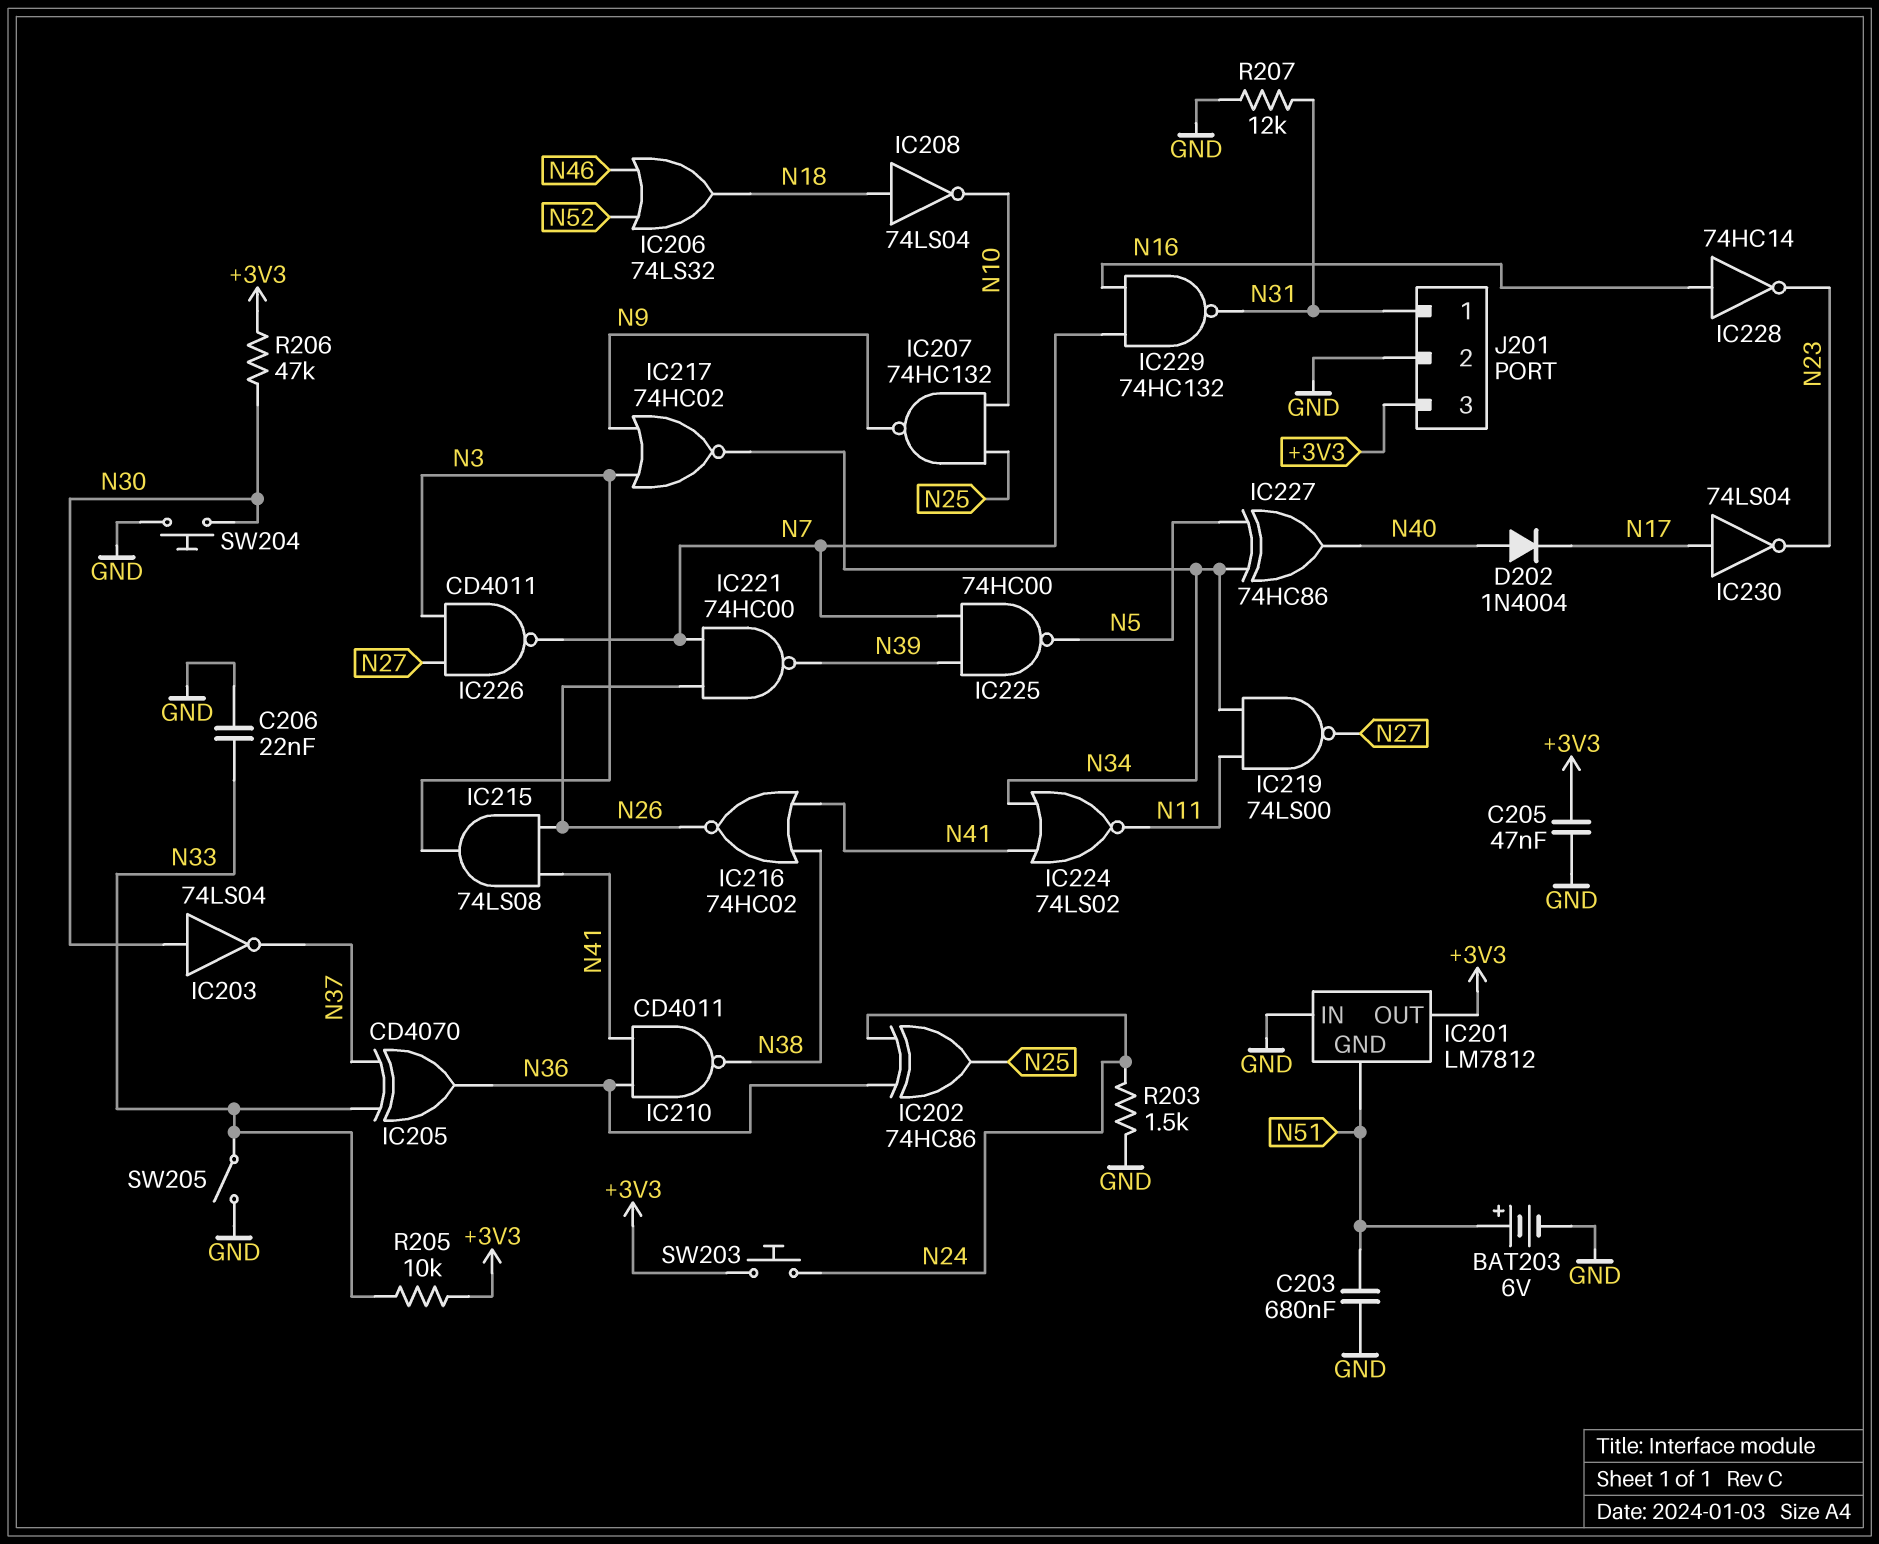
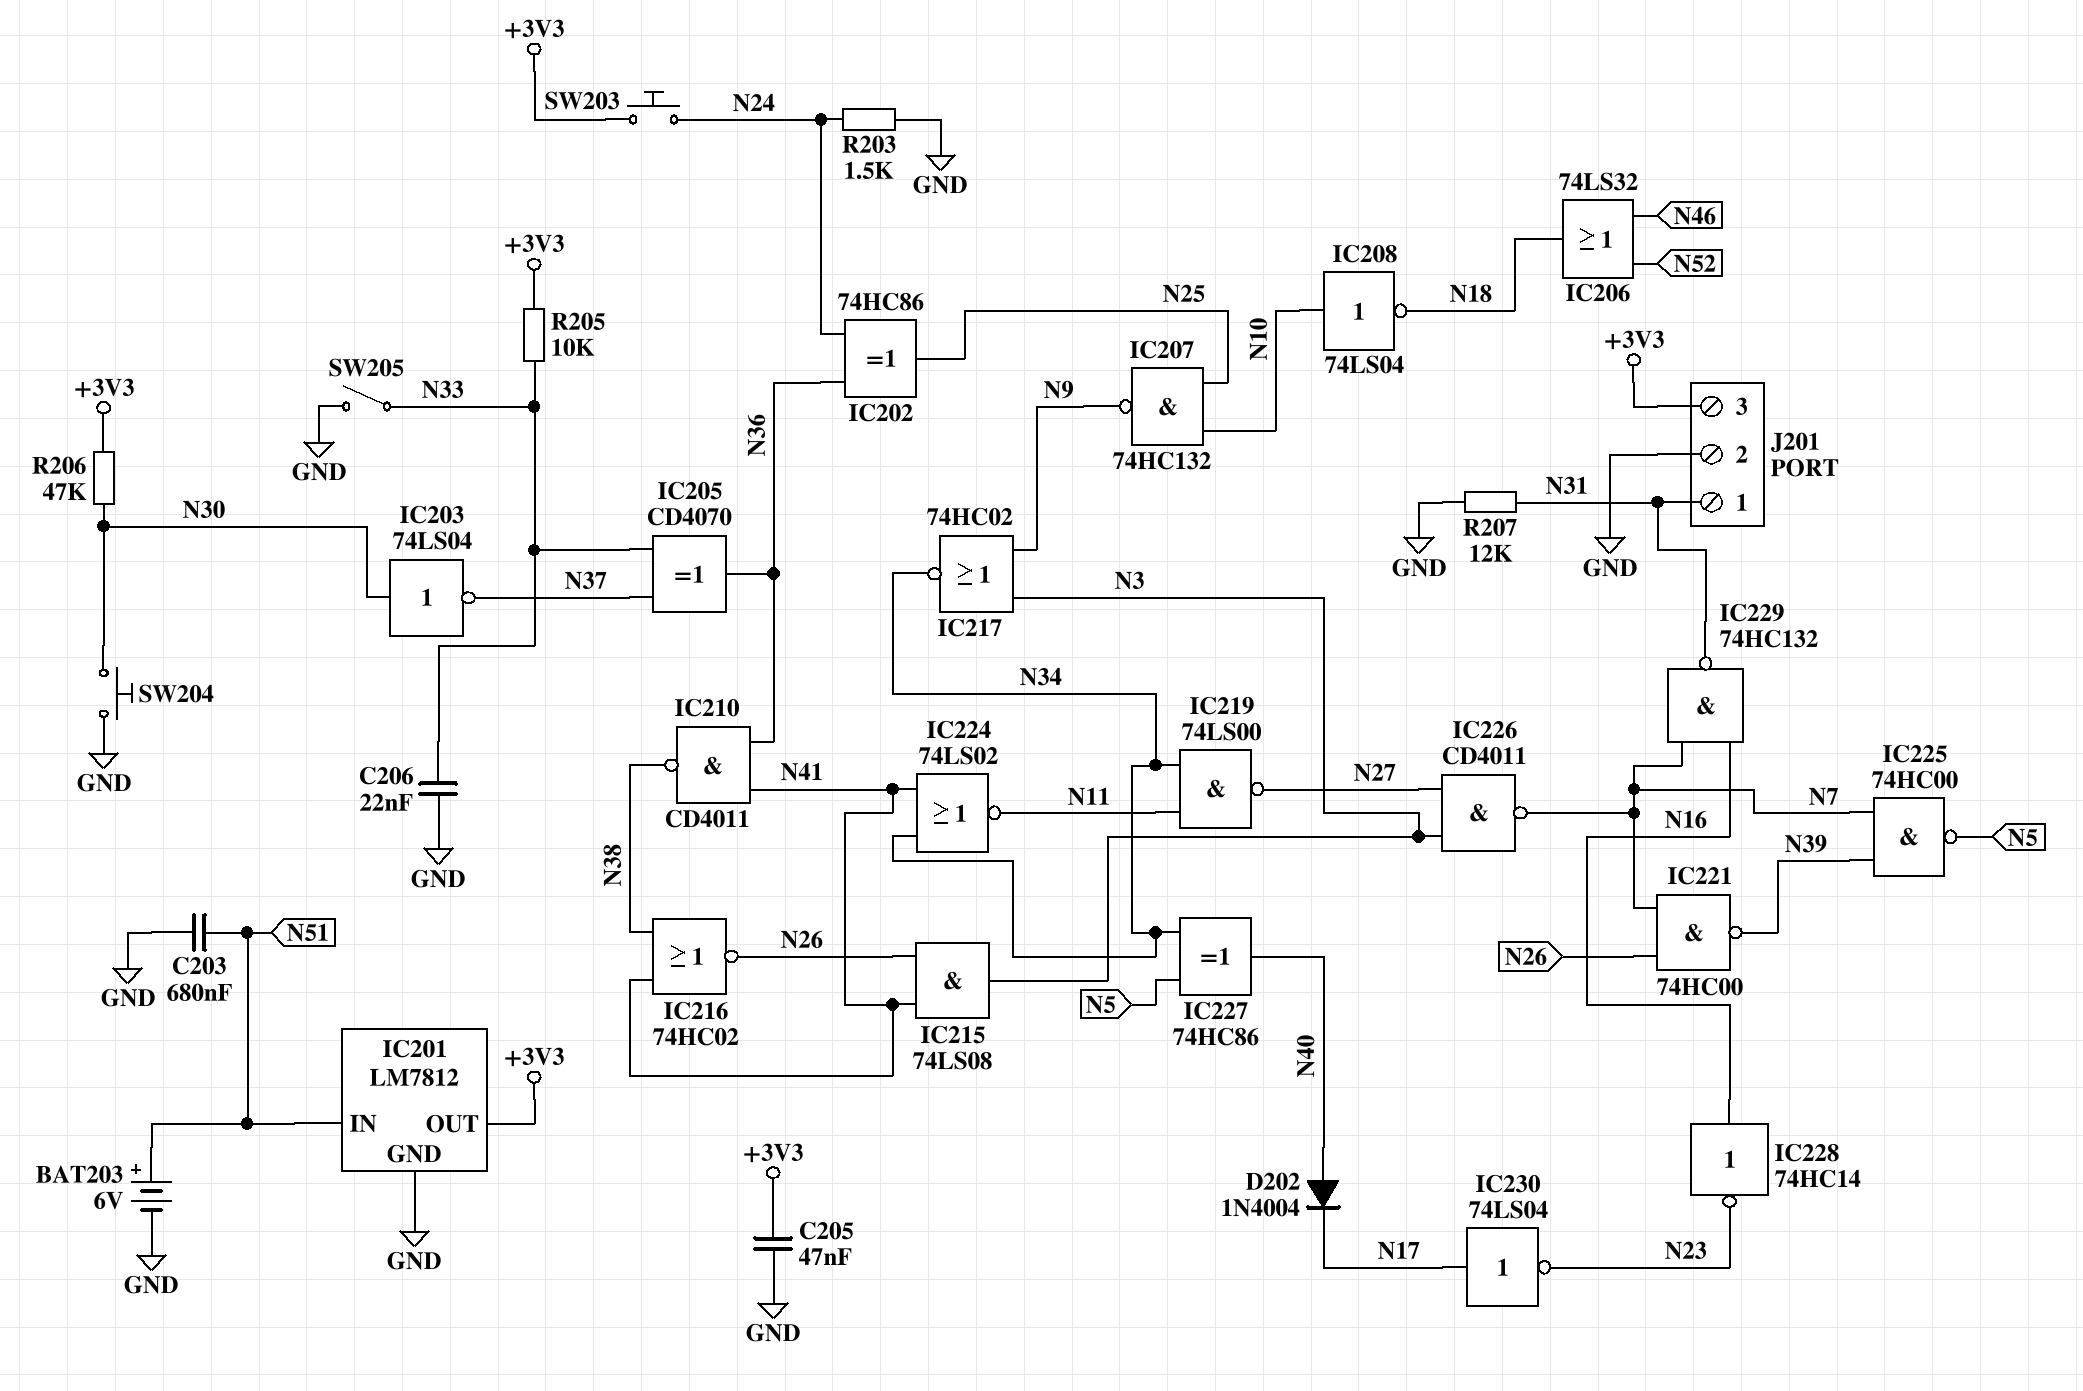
IC201 pin GND: N51 -> GND
IC201 pin IN: GND -> N51
IC208: NOT 74LS04 (in N18, out N10) -> NOT 74LS04 (in N10, out N18)

